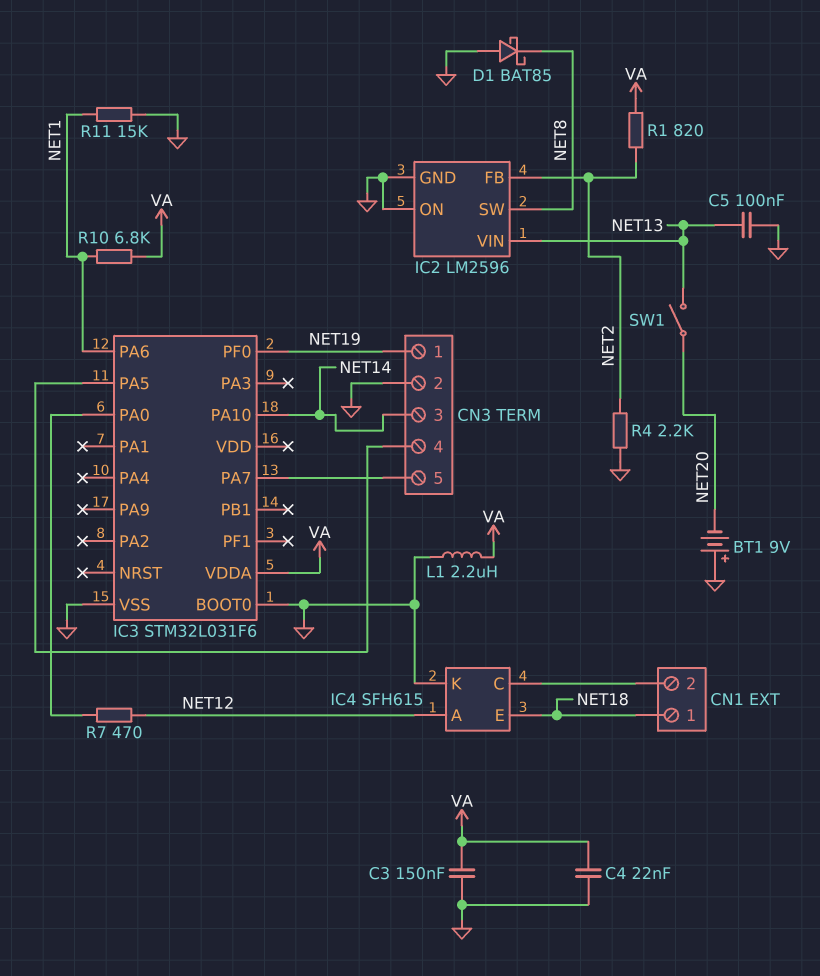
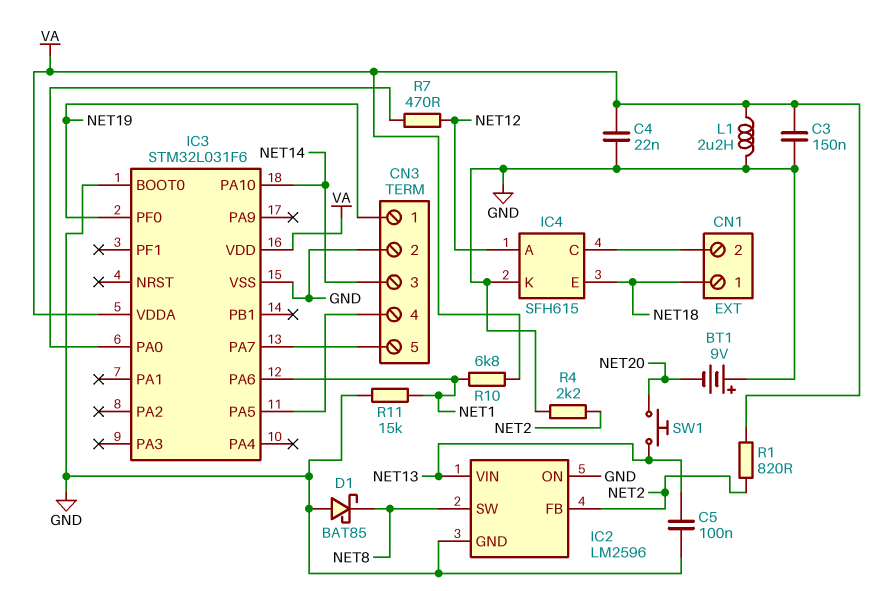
IC3 pin VDD: none -> VA
SW1: switch (NET13, NET20) -> button (NET13, NET20)

